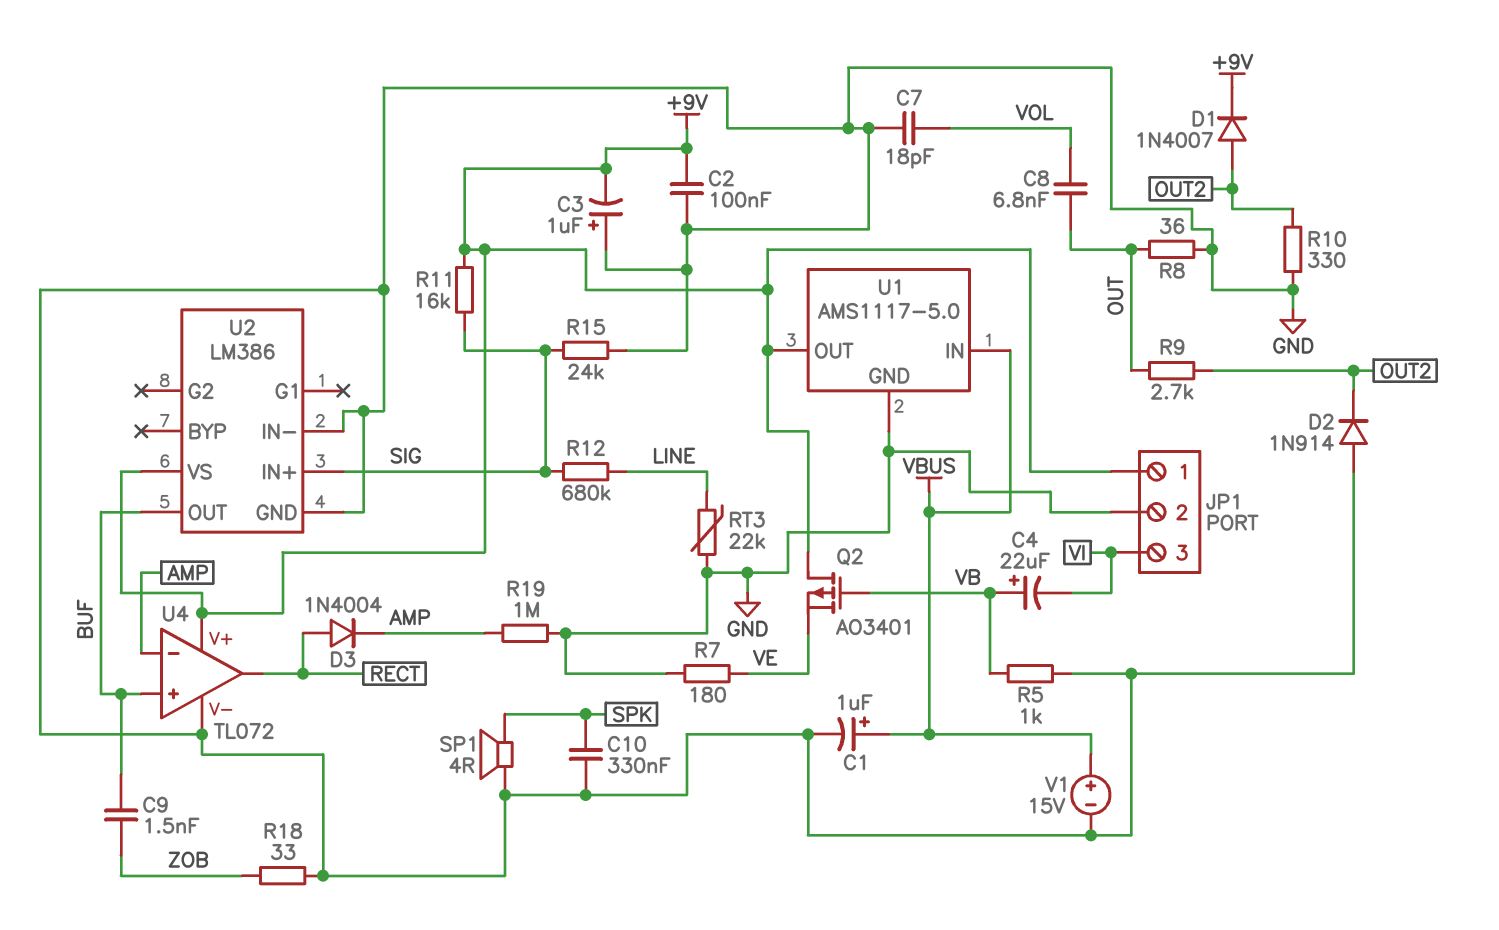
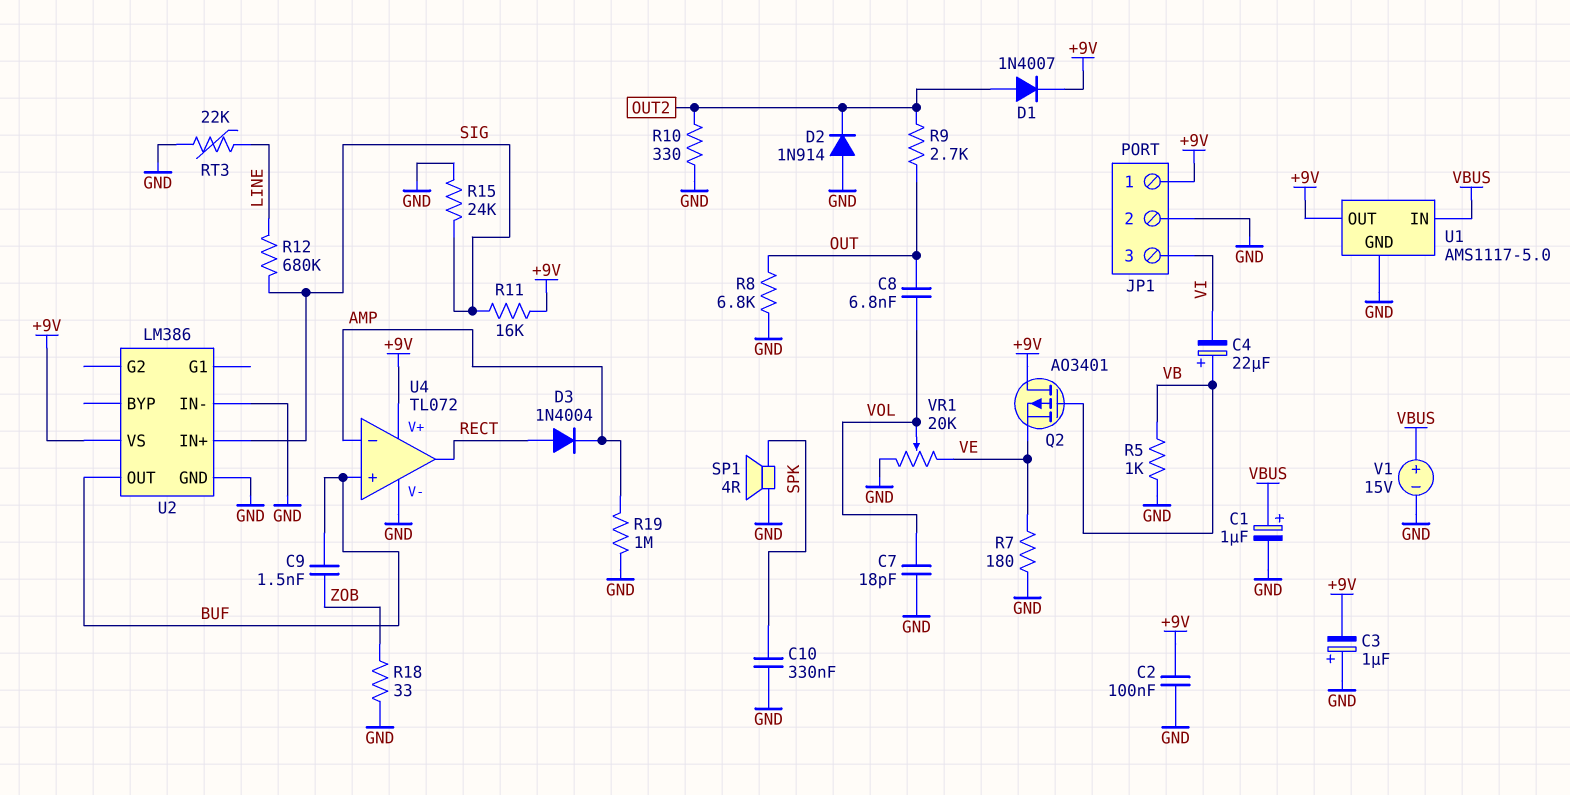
R8: 36 (GND, OUT) -> 6.8k (GND, OUT)
VR1: none -> 20k (GND, VE, wiper VOL)

